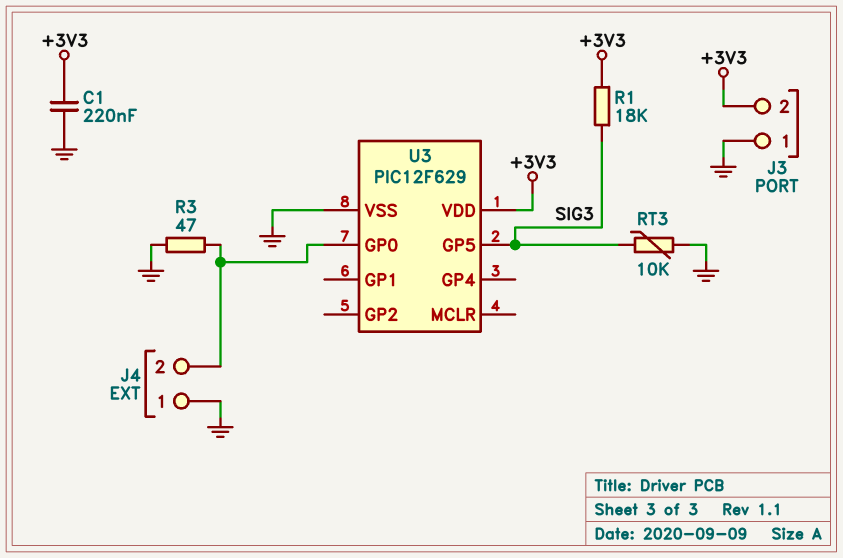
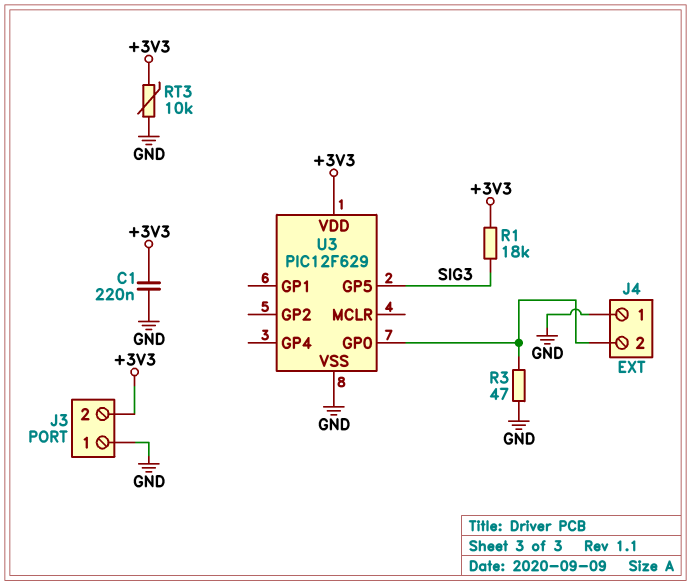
RT3: 10k (GND, SIG3) -> 10k (+3V3, GND)

